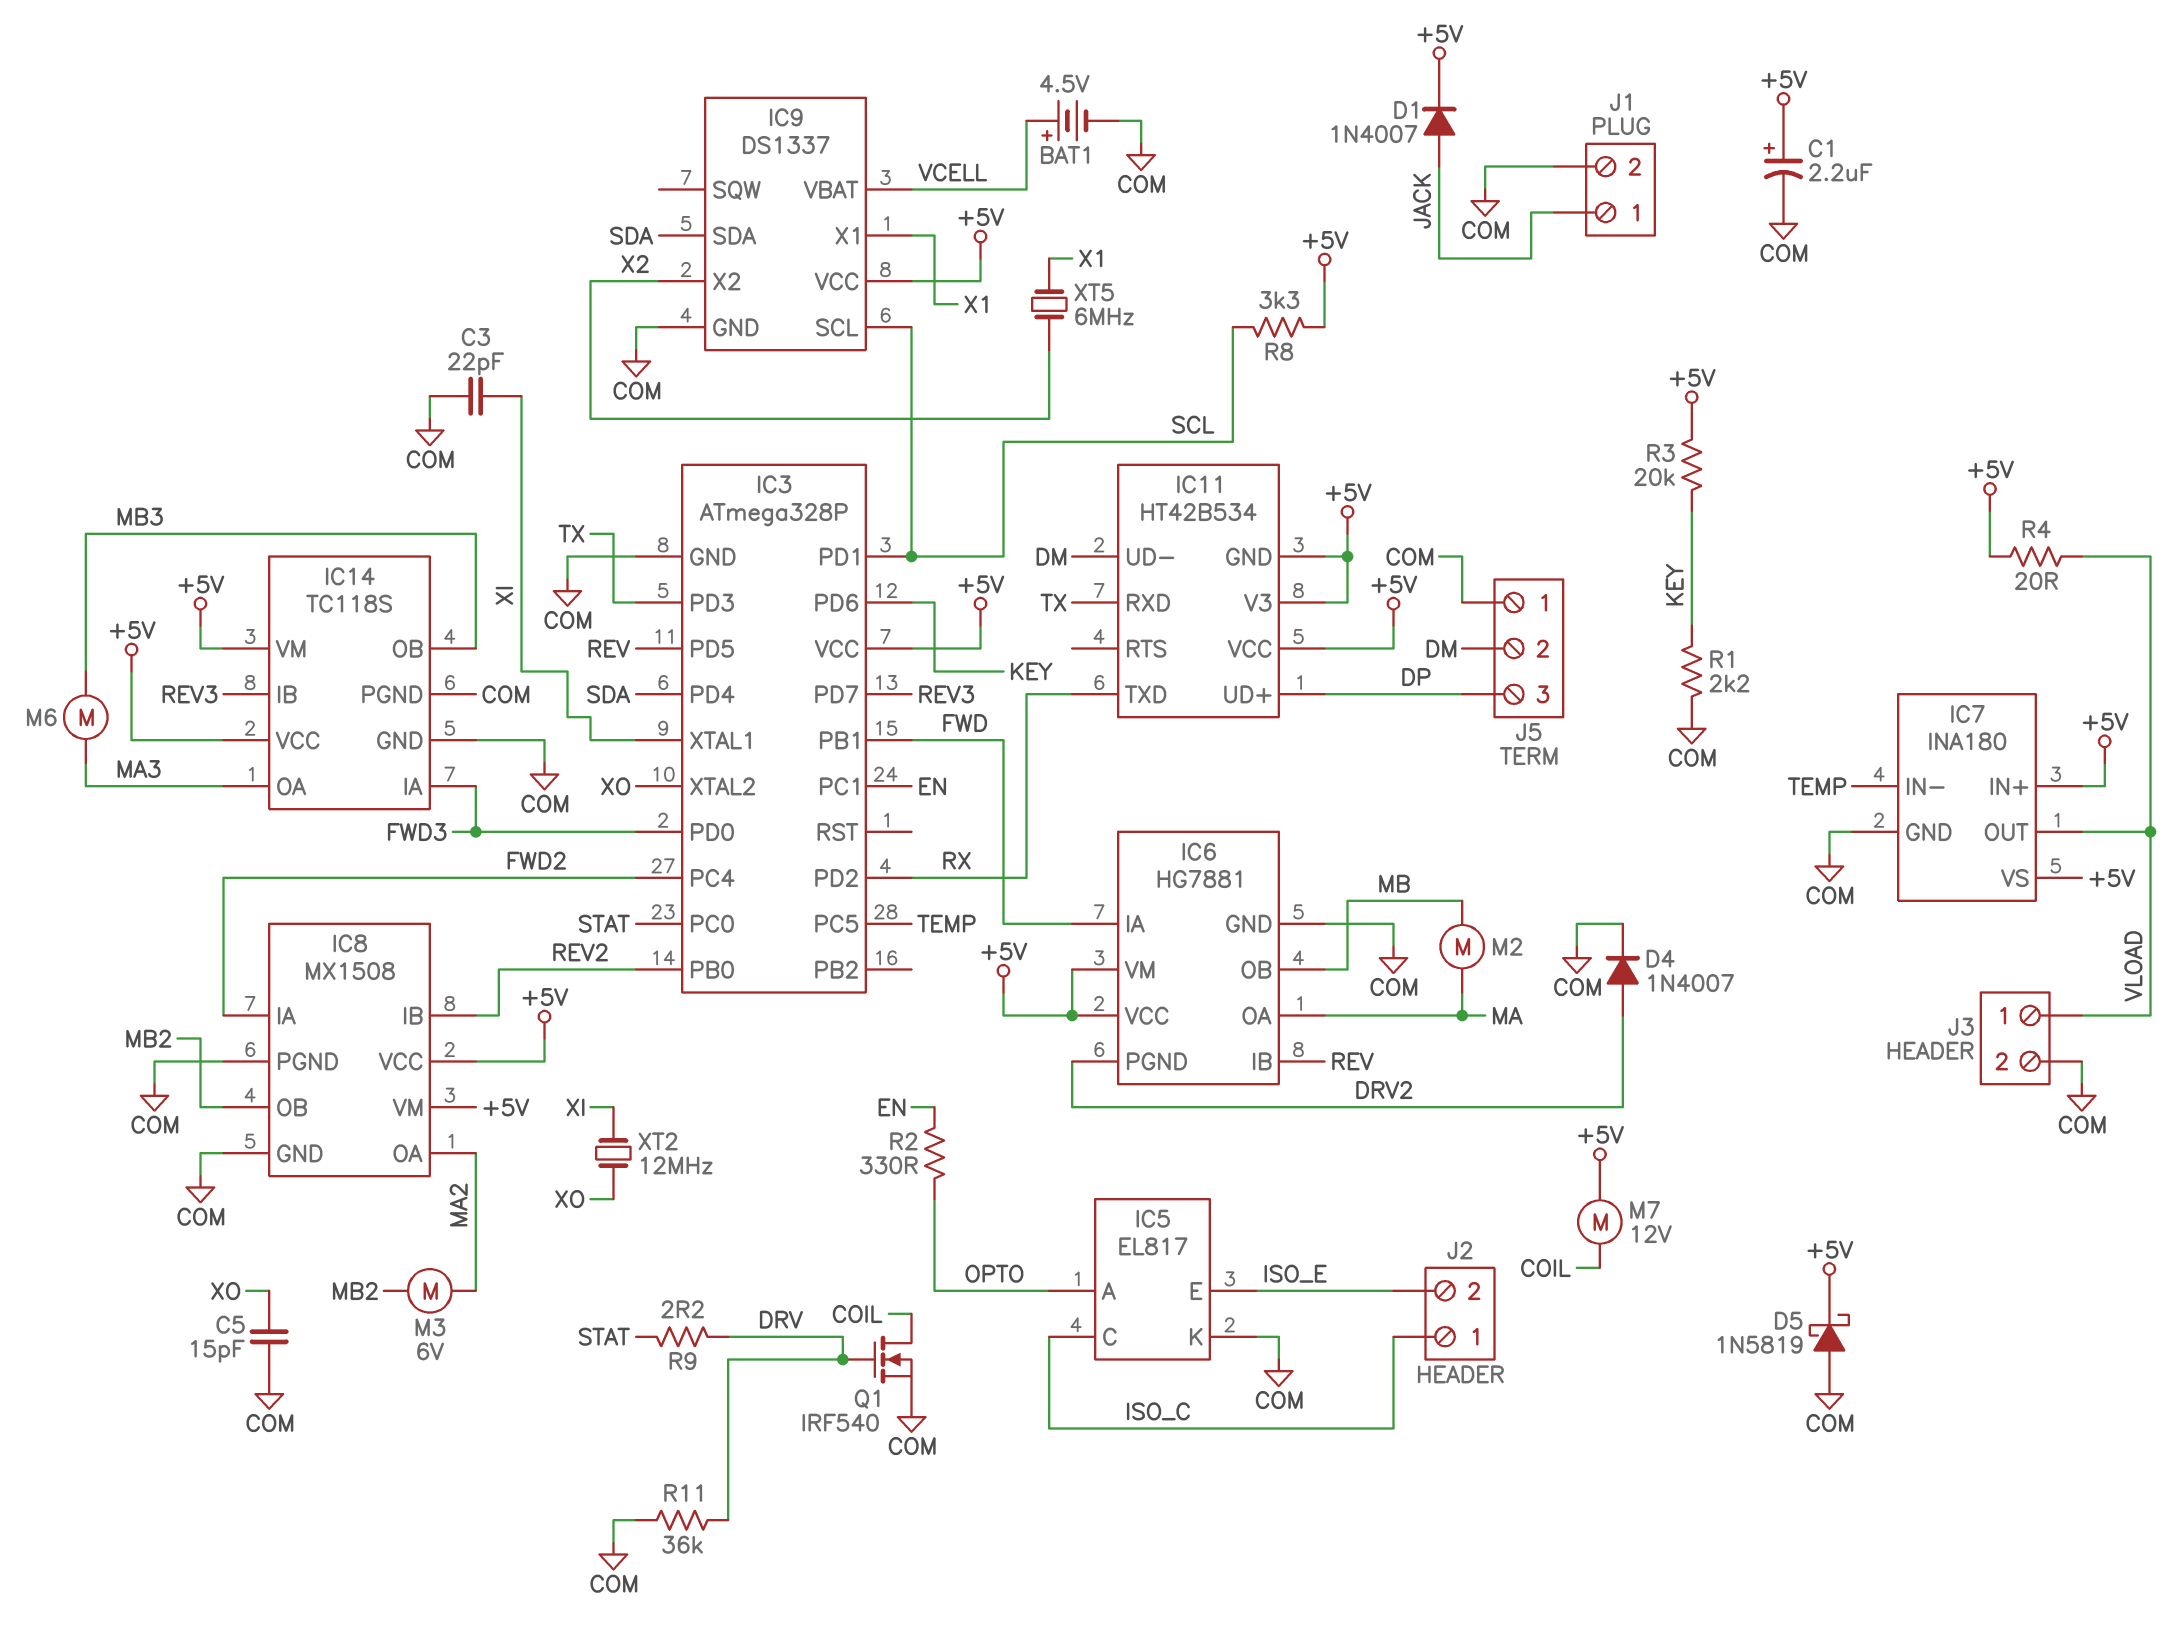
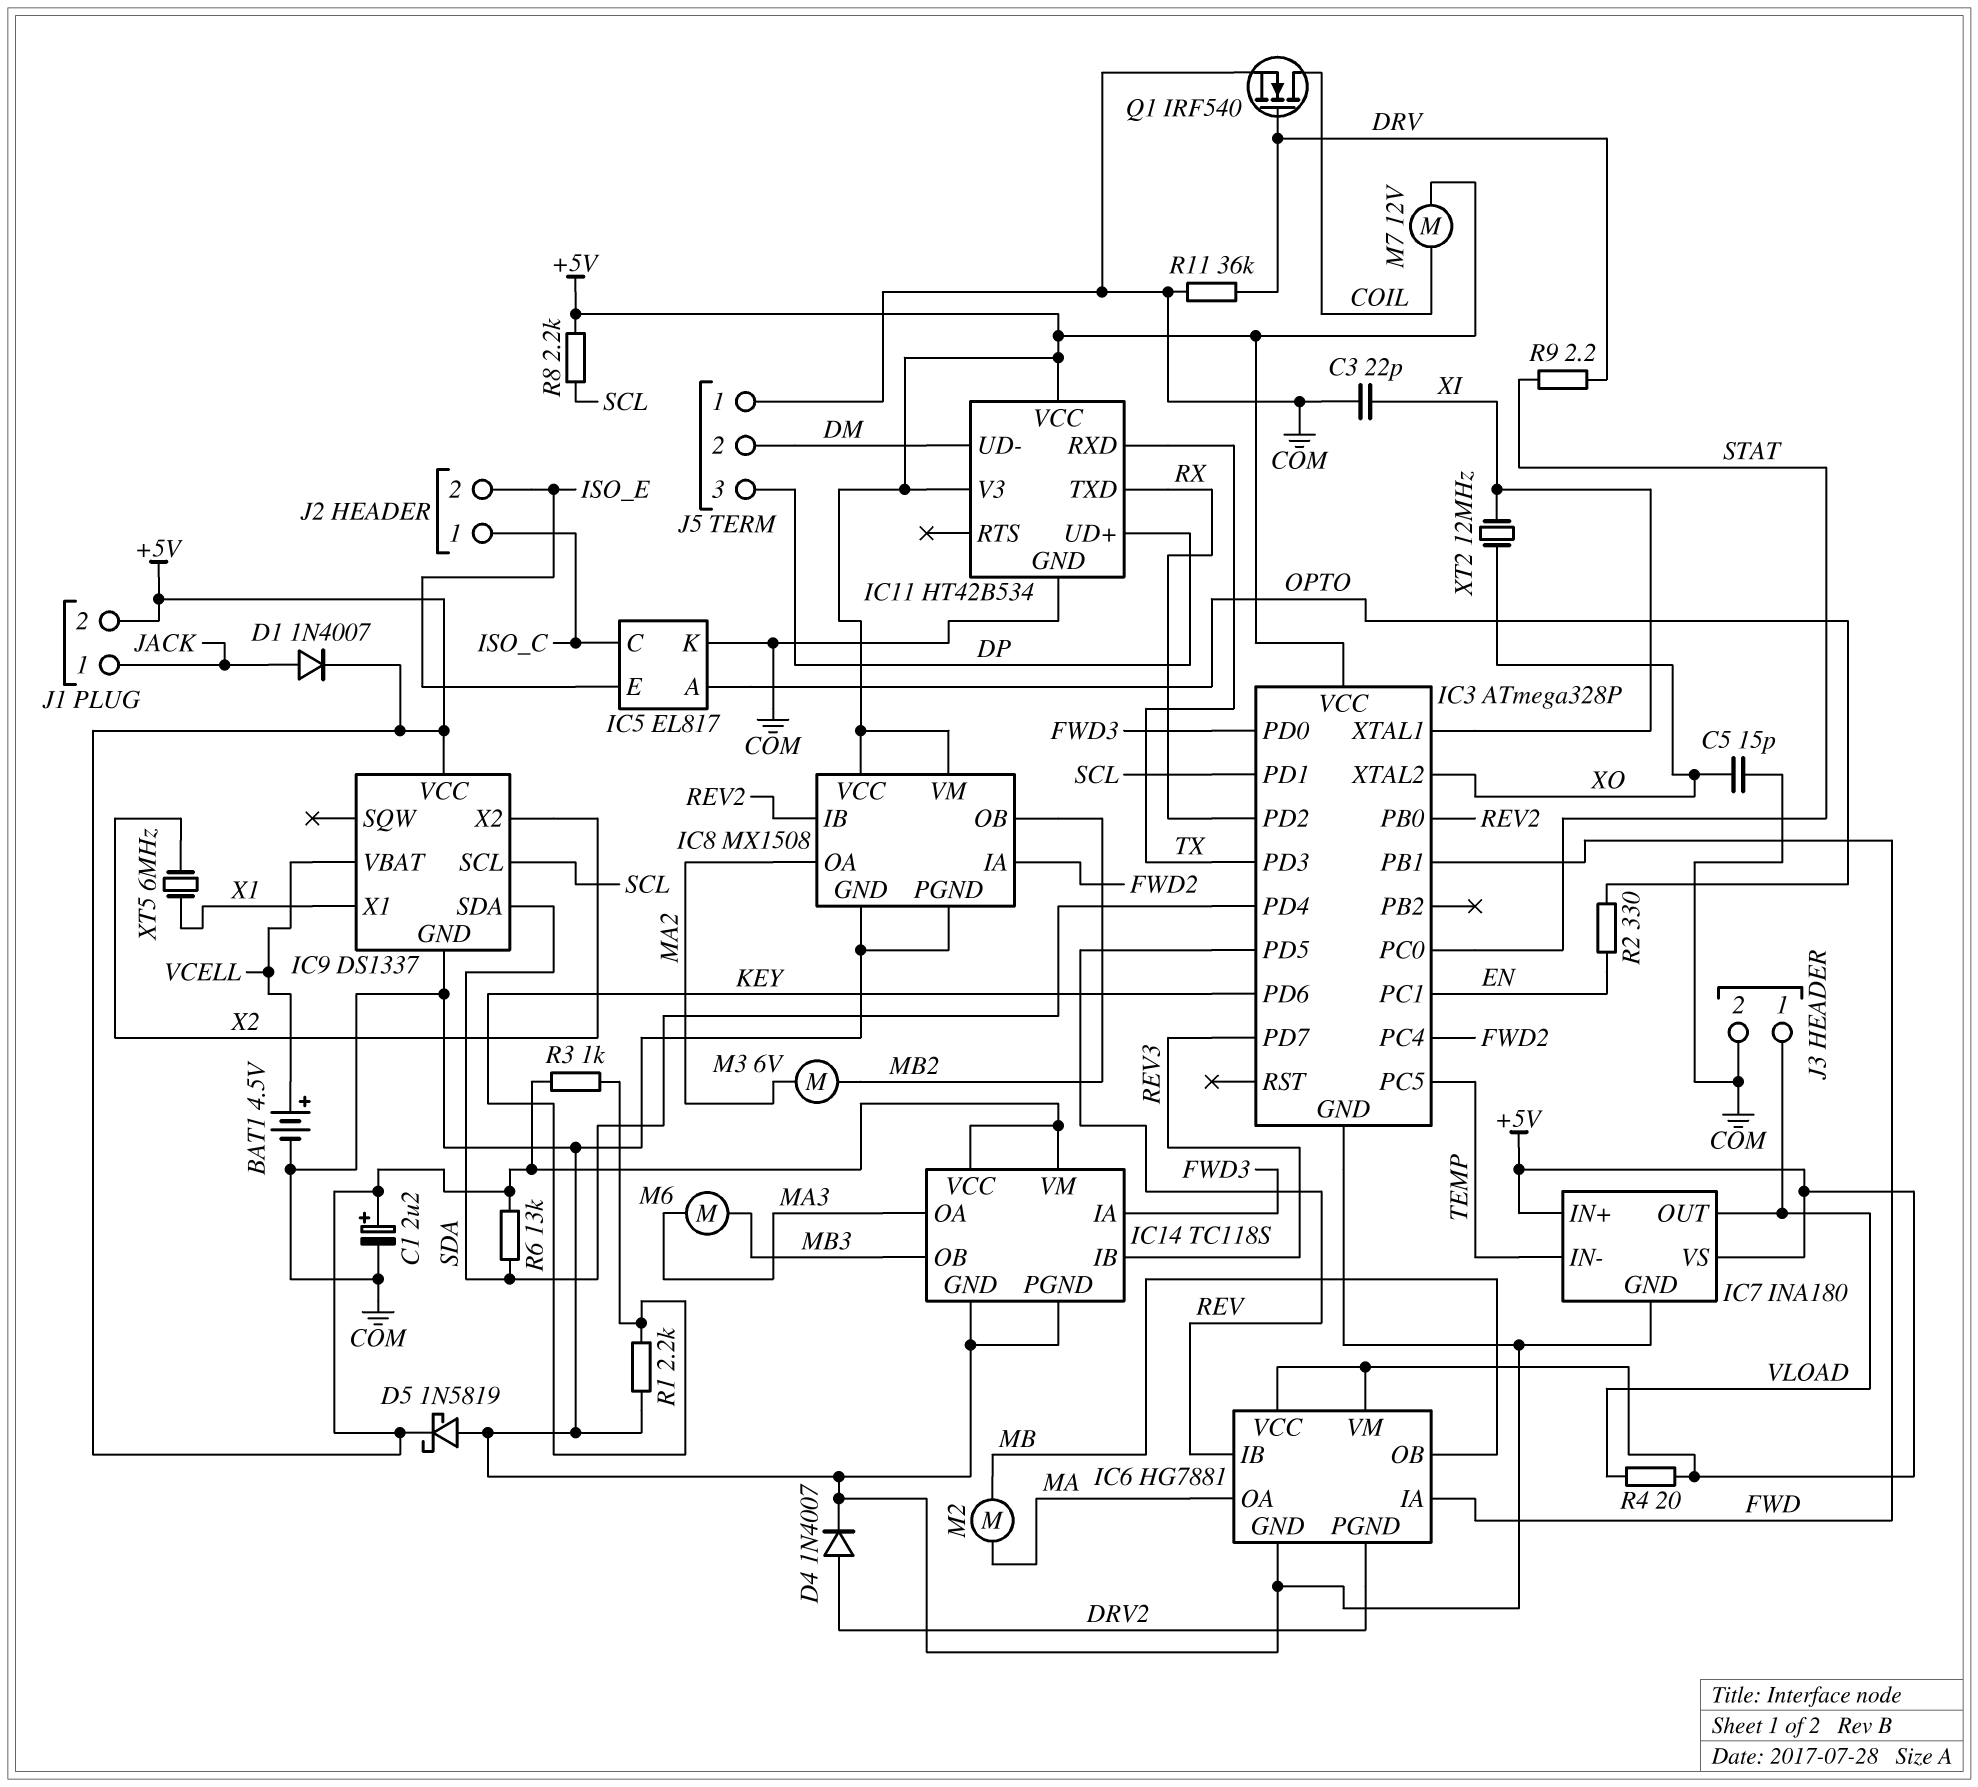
IC11 pin GND: +5V -> COM
J1 pin 2: COM -> +5V
R3: 20k (+5V, KEY) -> 1k (+5V, KEY)
R6: none -> 13k (+5V, SDA)
R8: 3.3k (+5V, SCL) -> 2.2k (+5V, SCL)

